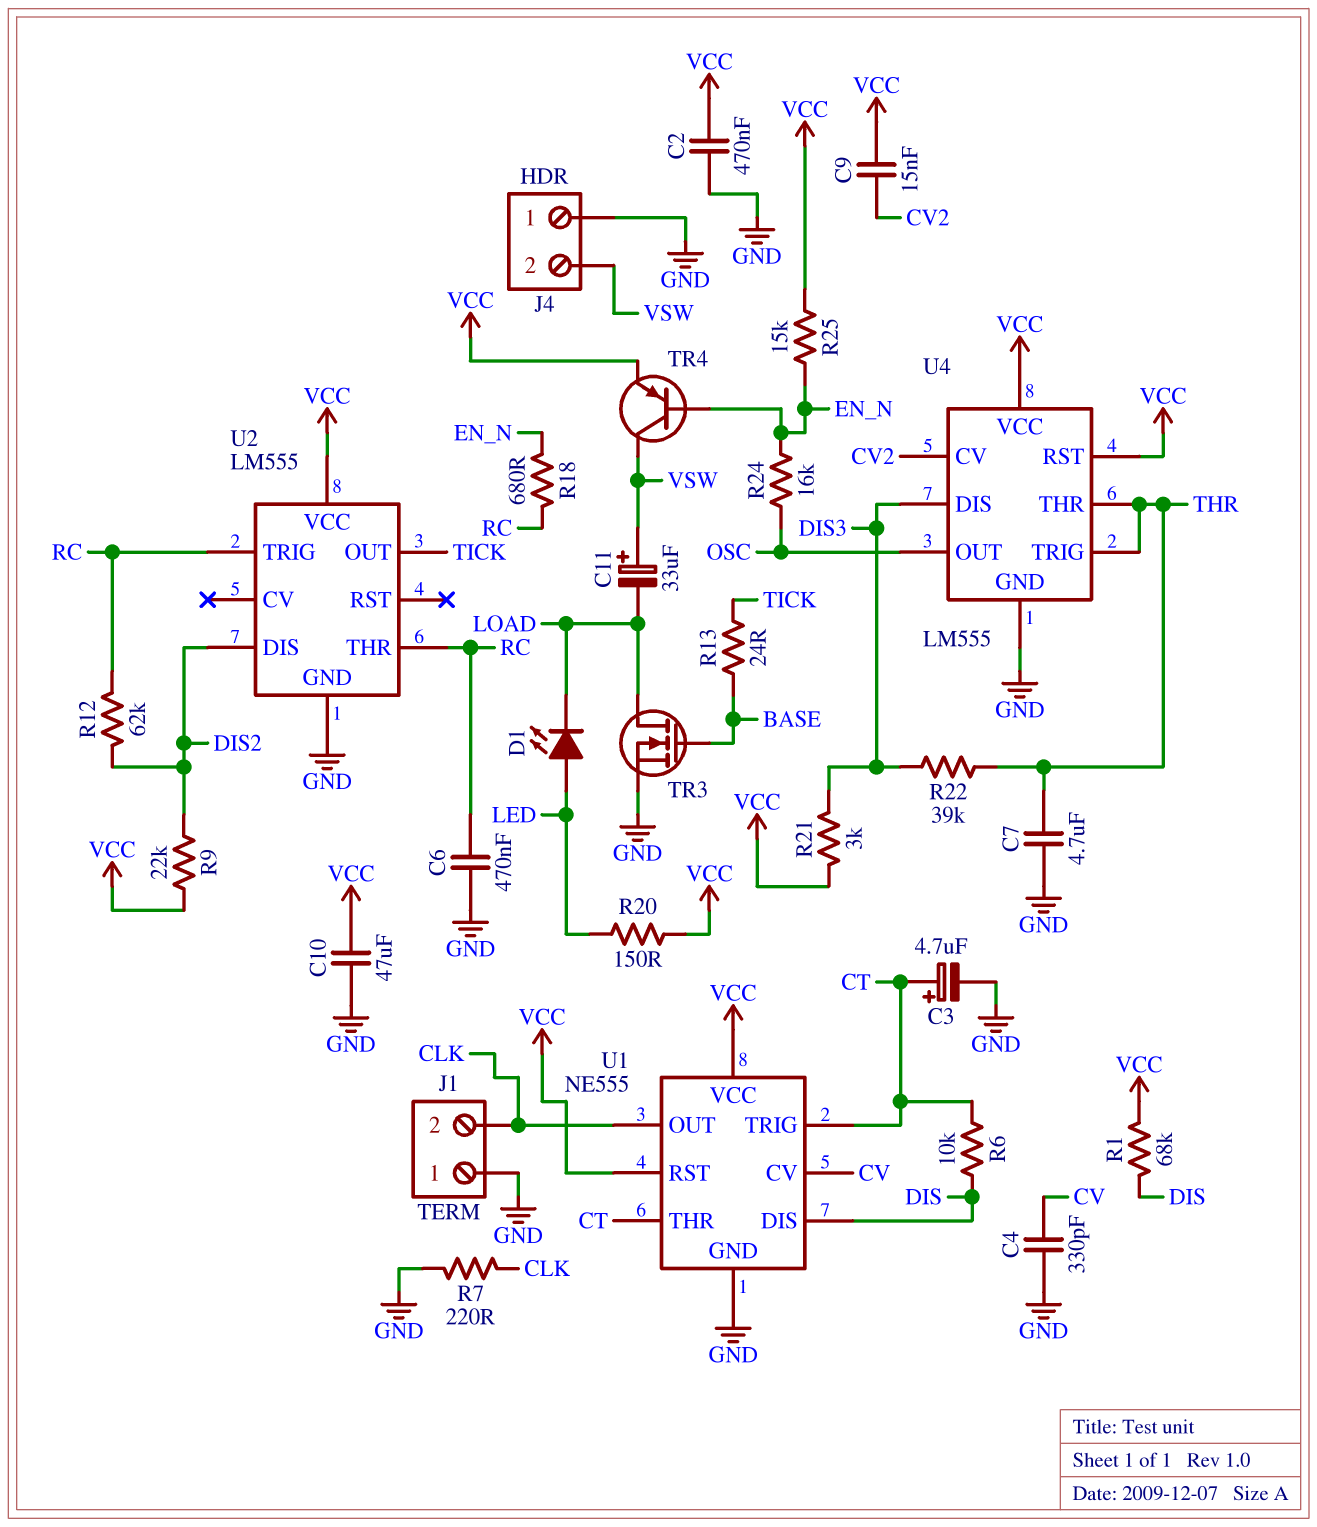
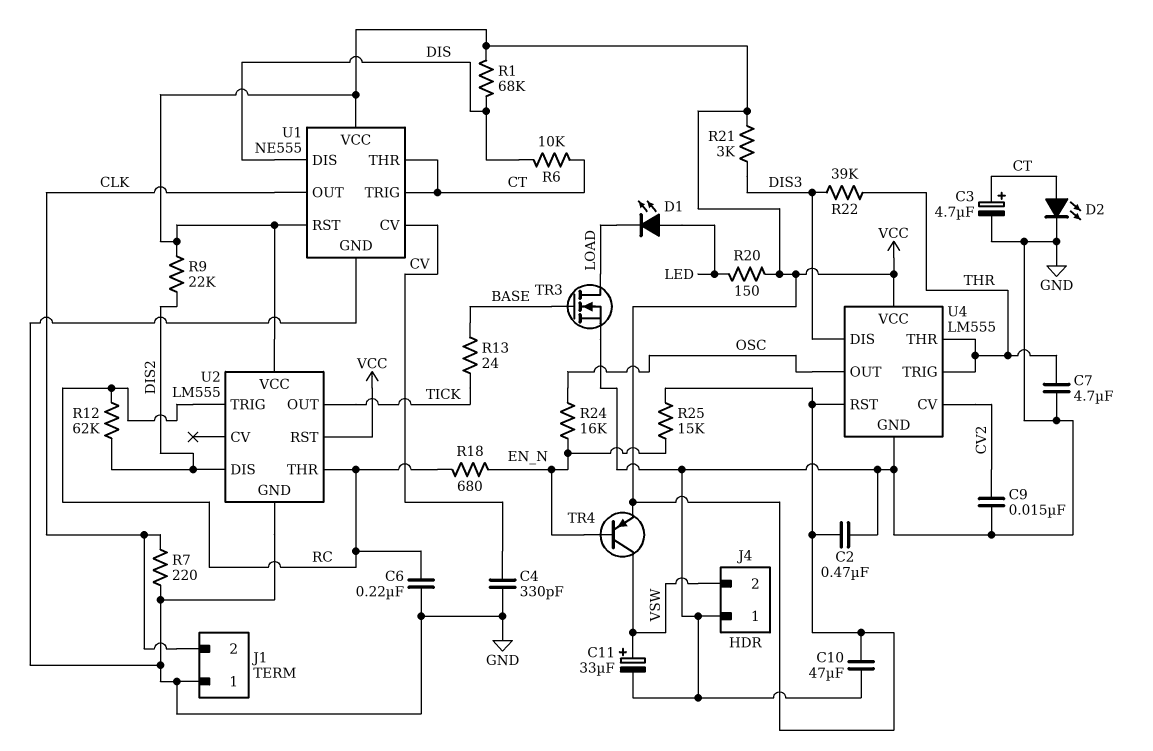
C6: 470nF (GND, RC) -> 220nF (GND, RC)
C9: 15nF (CV2, VCC) -> 15nF (CV2, GND)
C11: 33uF (plus VSW, minus LOAD) -> 33uF (plus VSW, minus GND)
D2: none -> LED (A CT, K GND)
U2 pin RST: none -> VCC

